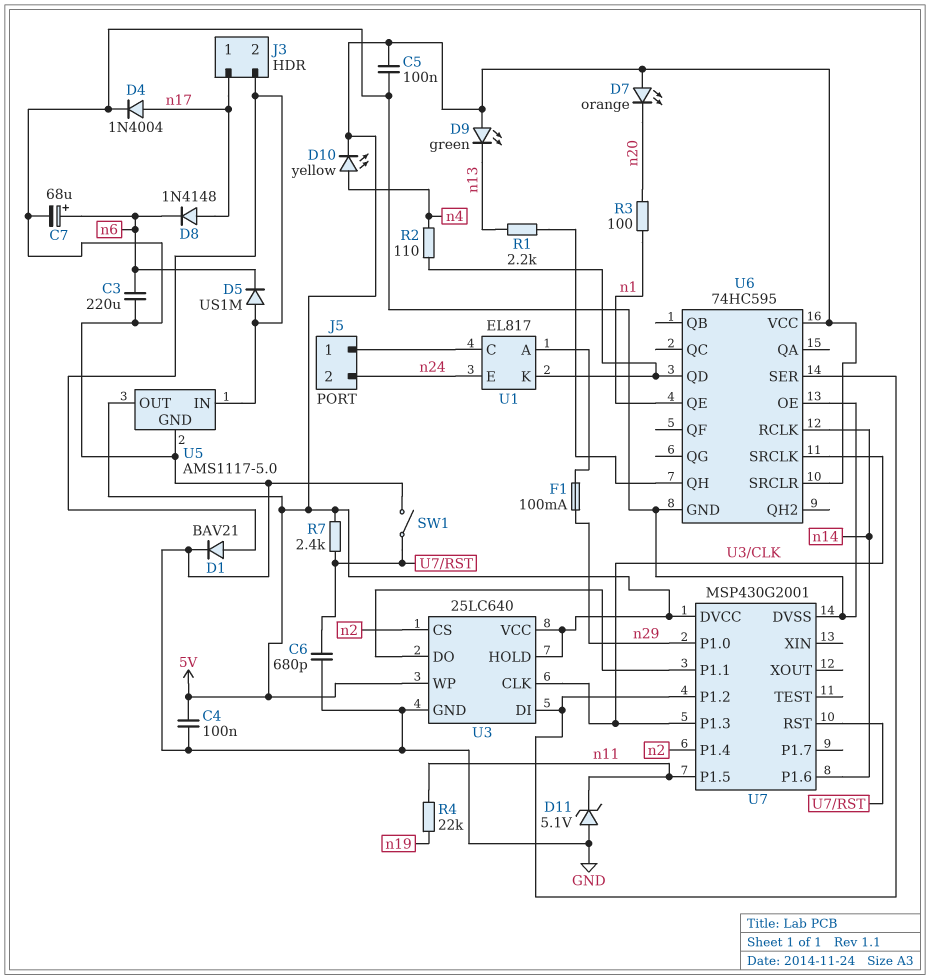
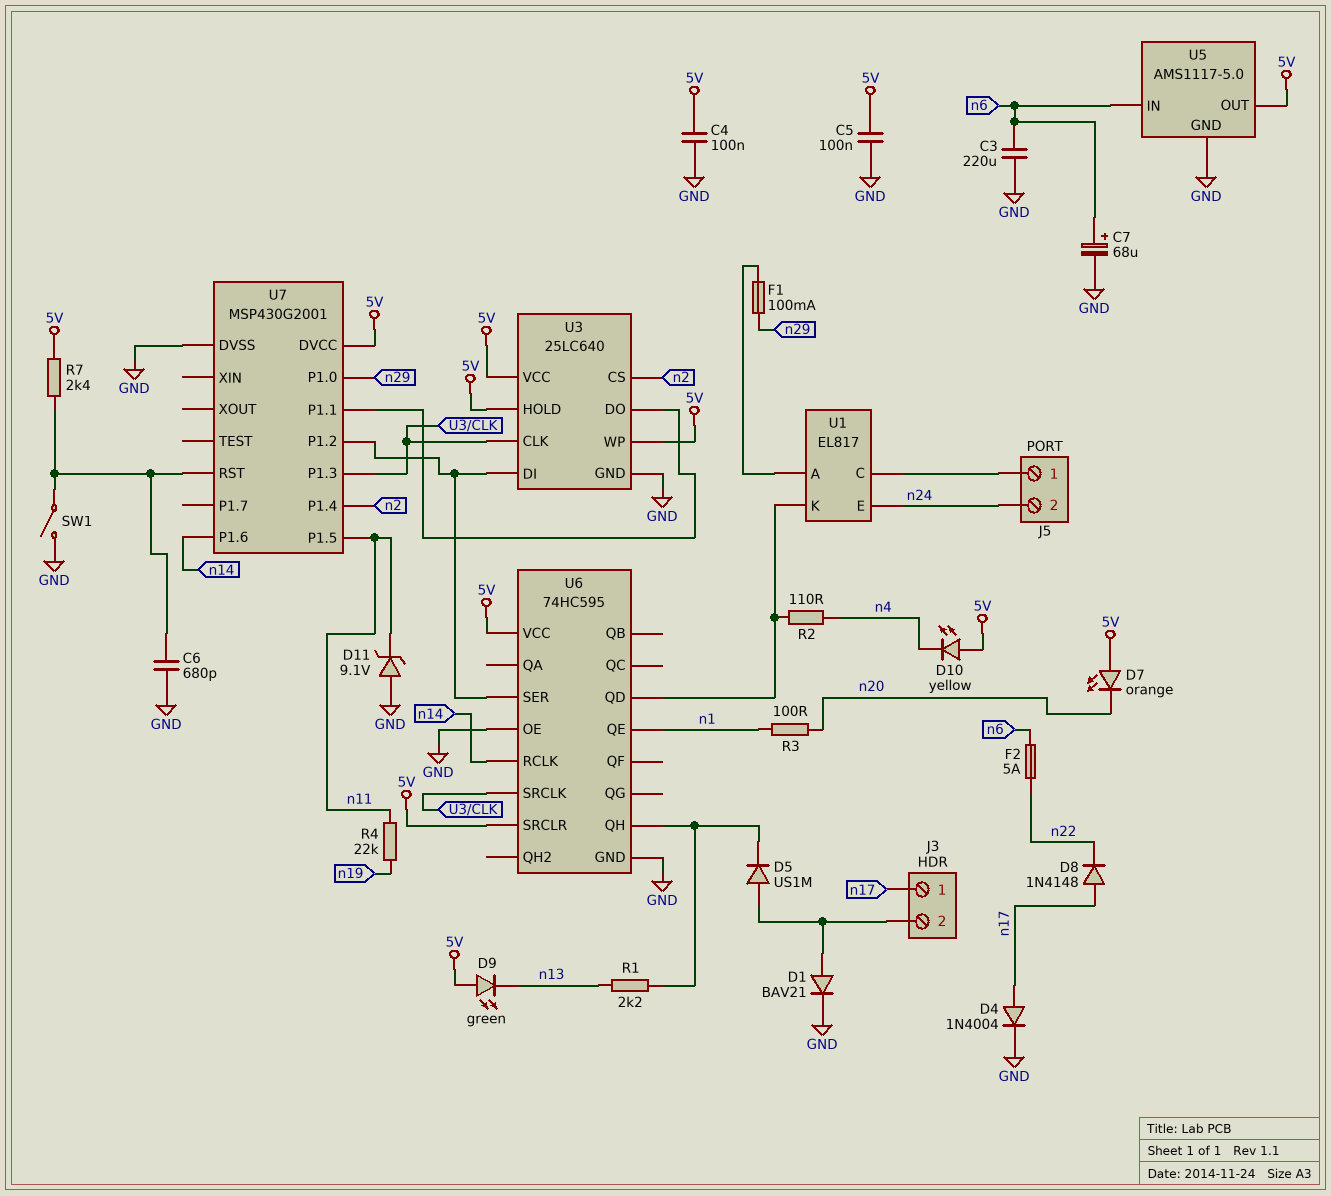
D5: diode US1M (A J3/2, K n6) -> diode US1M (A J3/2, K U6/QH)
D8: diode 1N4148 (A n17, K n6) -> diode 1N4148 (A n17, K n22)
D10: LED yellow (A n4, K 5V) -> LED yellow (A 5V, K n4)
D11: zener 5.1V (A GND, K n11) -> zener 9.1V (A GND, K n11)
F2: none -> 5A (n6, n22)
U5 pin IN: J3/2 -> n6

